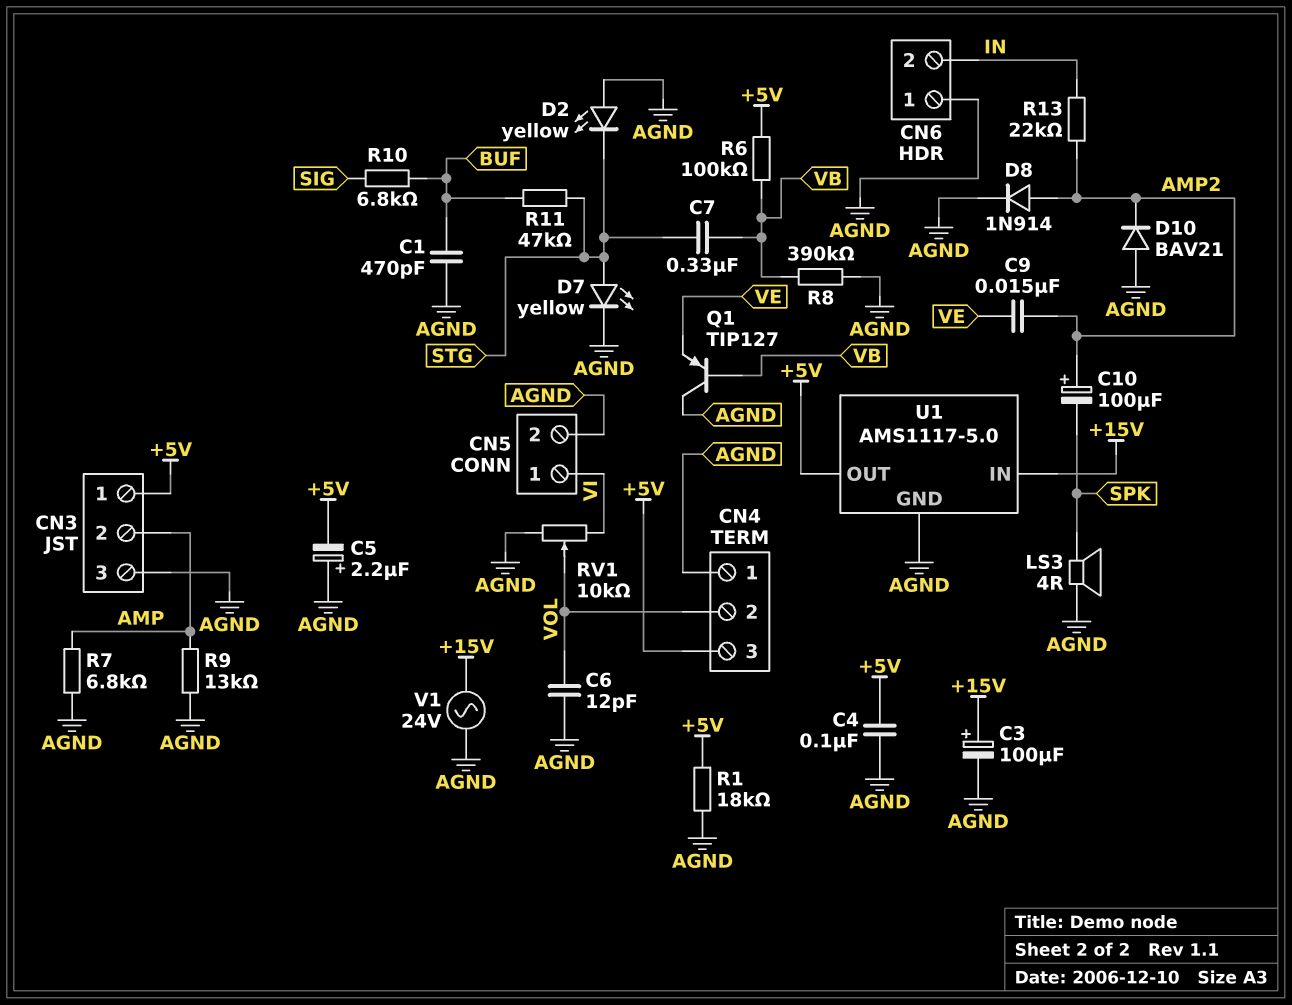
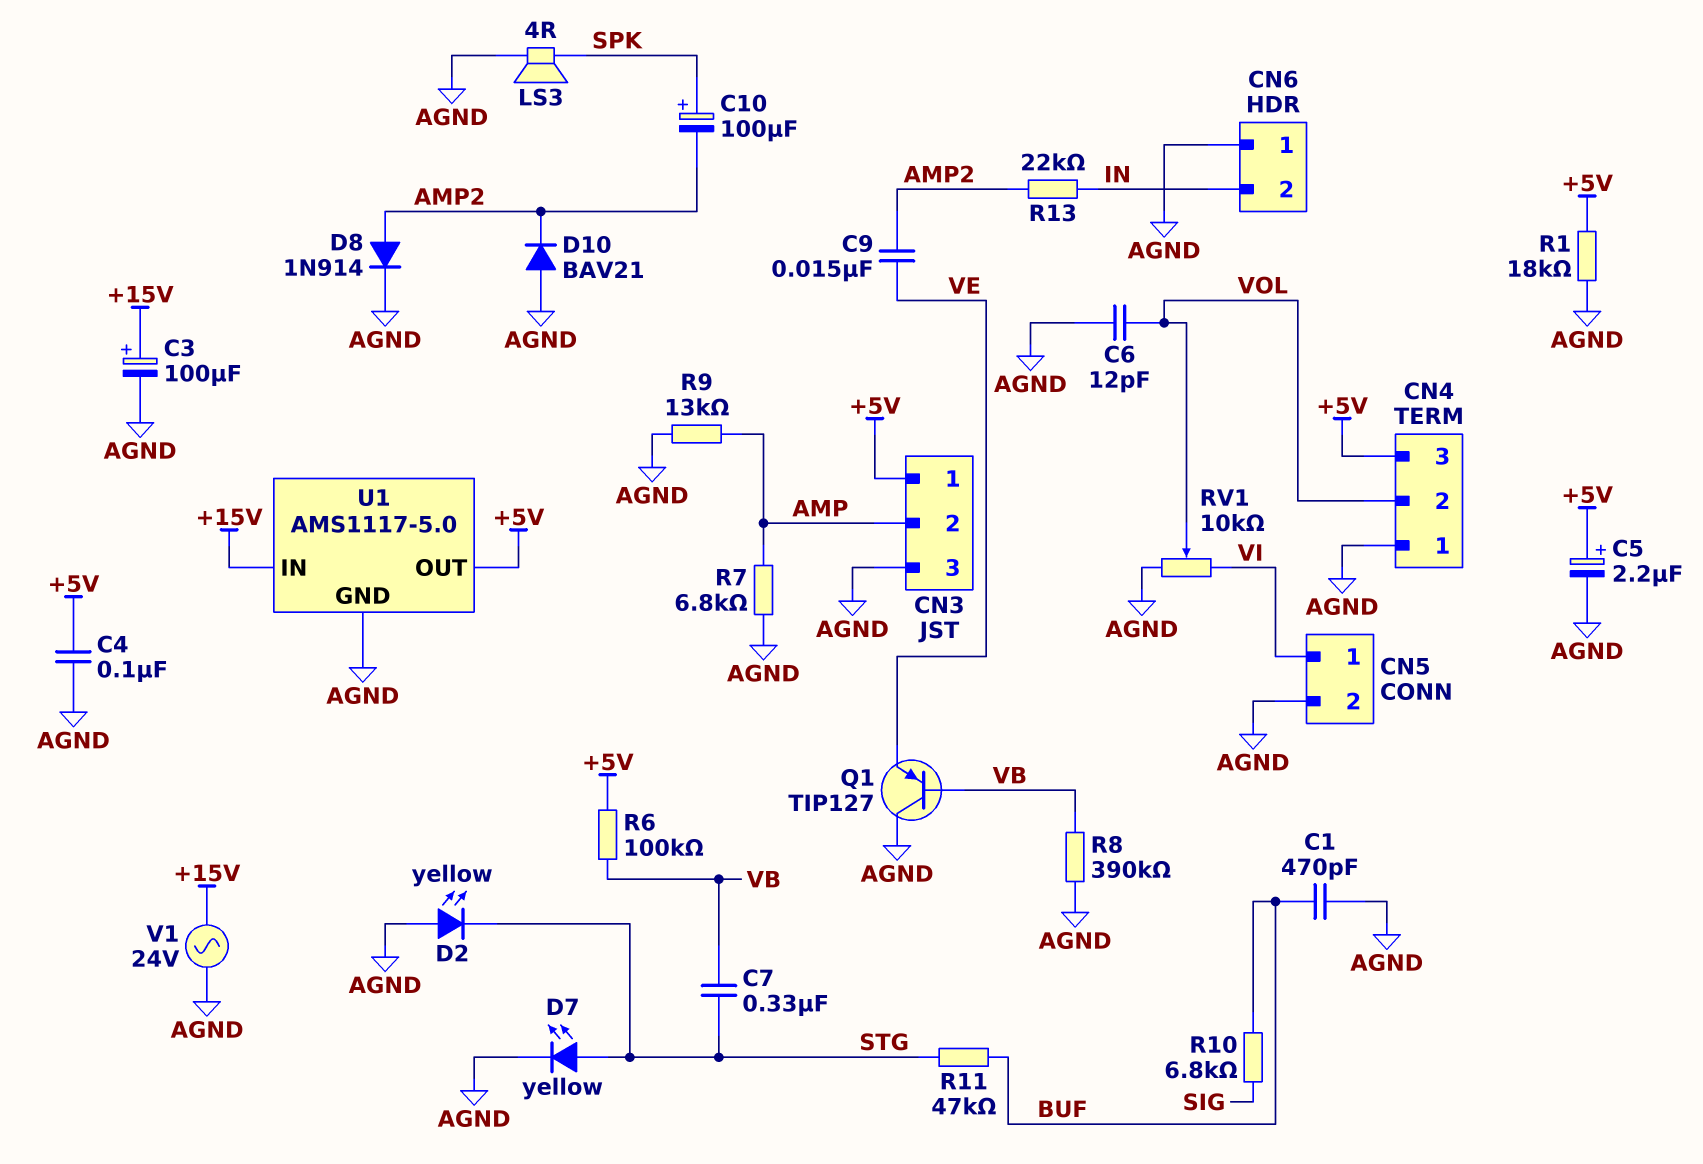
C5: 2.2uF (plus AGND, minus +5V) -> 2.2uF (plus +5V, minus AGND)
C10: 100uF (plus AMP2, minus SPK) -> 100uF (plus SPK, minus AMP2)

